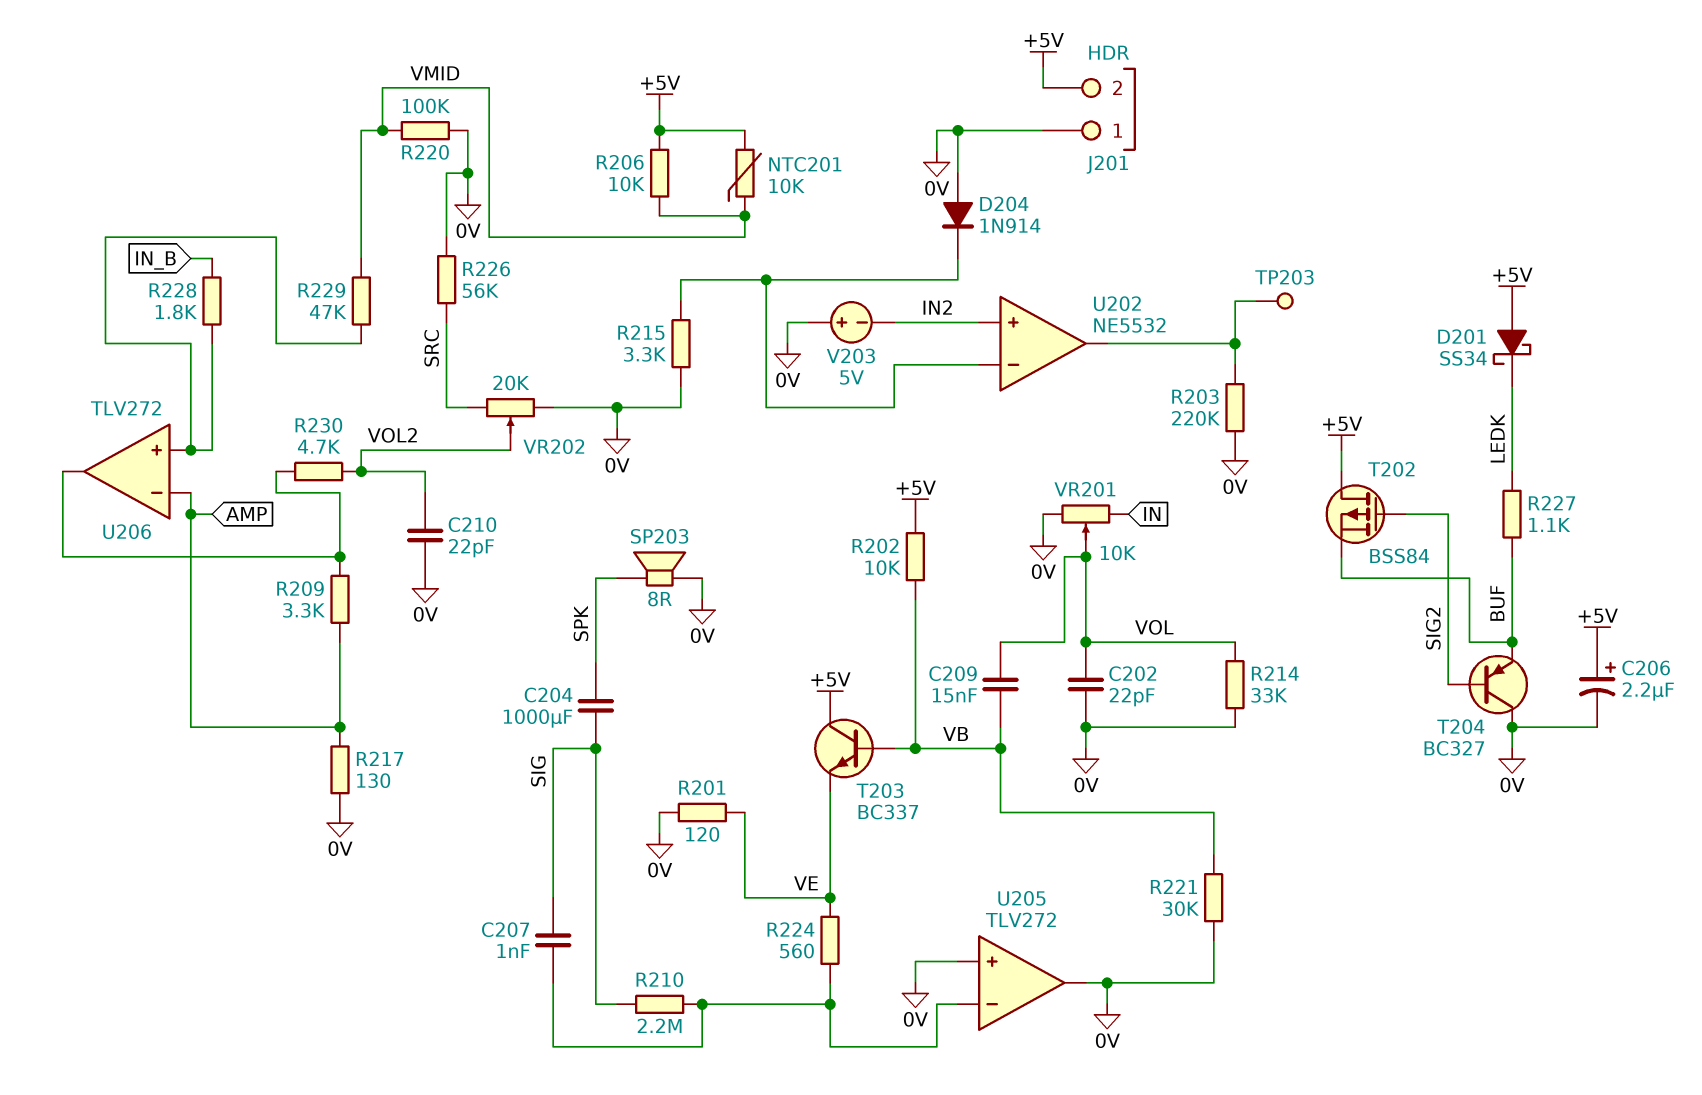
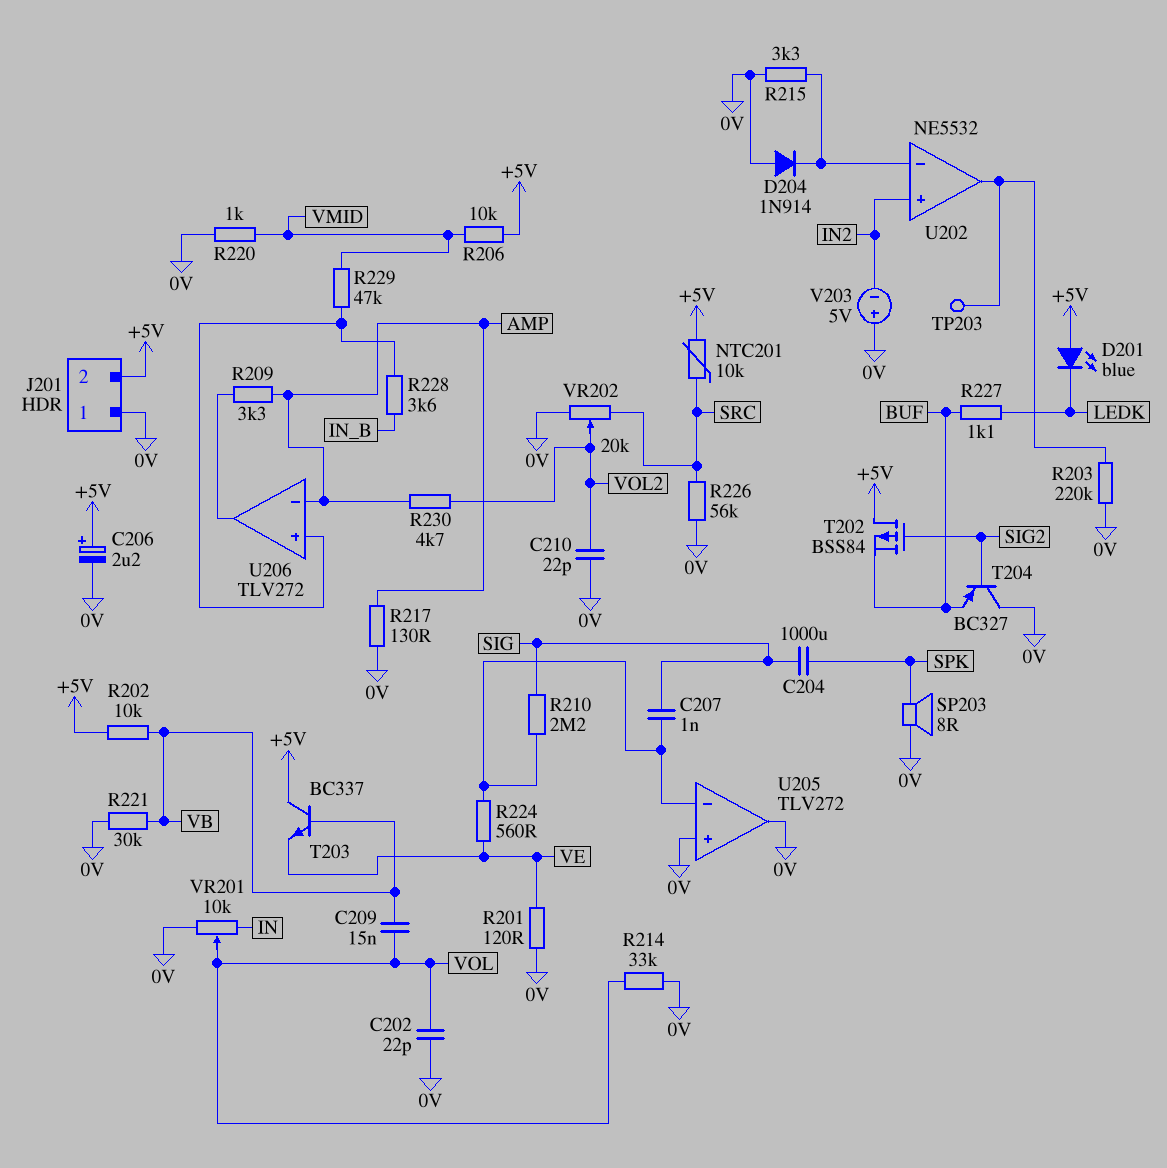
D201: schottky SS34 (A +5V, K LEDK) -> LED blue (A +5V, K LEDK)
NTC201: 10k (+5V, VMID) -> 10k (+5V, SRC)
R220: 100k (0V, VMID) -> 1k (0V, VMID)
R228: 1.8k (IN_B, U206/in+) -> 3.6k (IN_B, U206/in+)
R230: 4.7k (U206/out, VOL2) -> 4.7k (AMP, VOL2)

